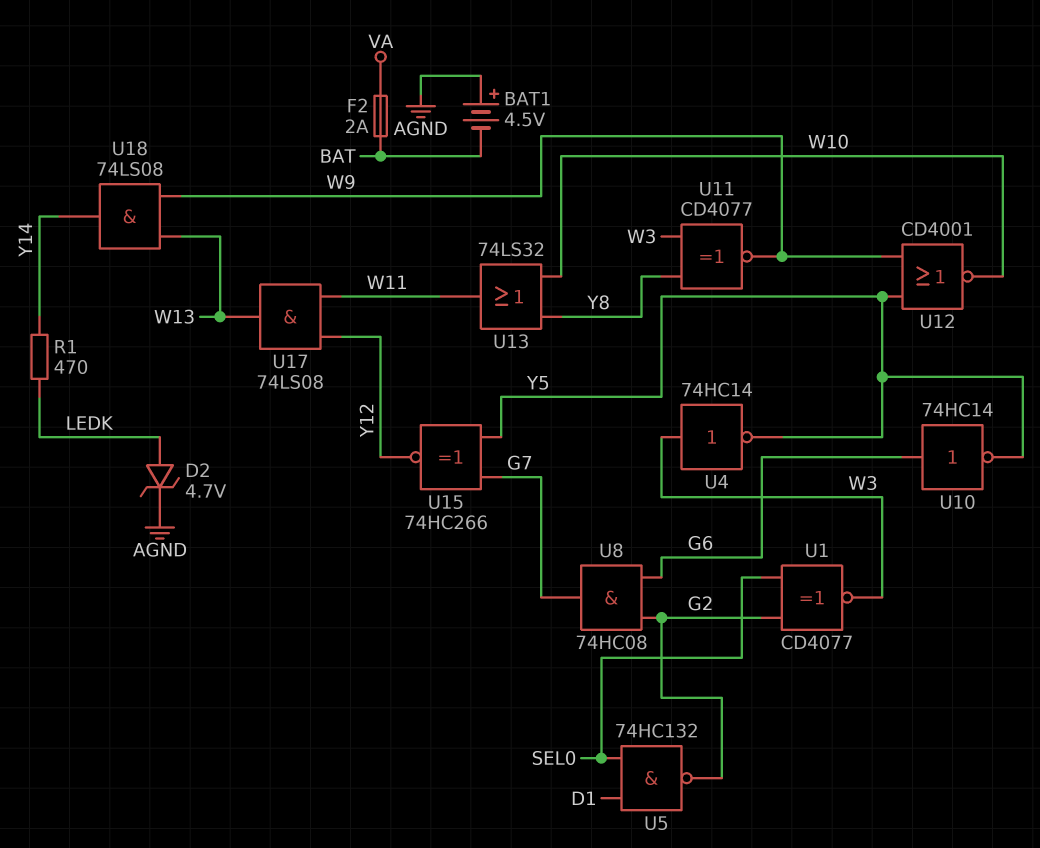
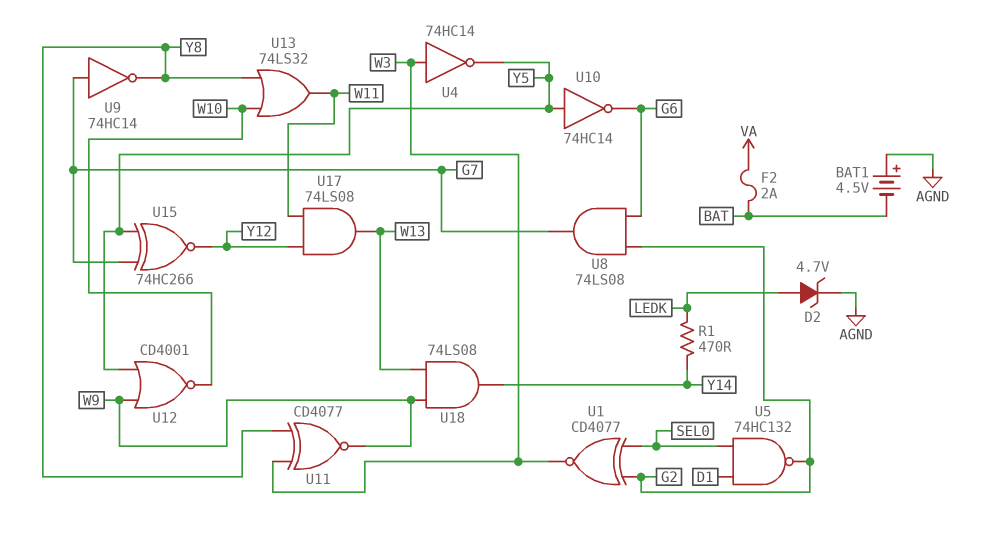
U8: AND 74HC08 (in G2, in G6, out G7) -> AND 74LS08 (in G2, in G6, out G7)
U9: none -> NOT 74HC14 (in G7, out Y8)
U10: NOT 74HC14 (in G6, out Y5) -> NOT 74HC14 (in Y5, out G6)

